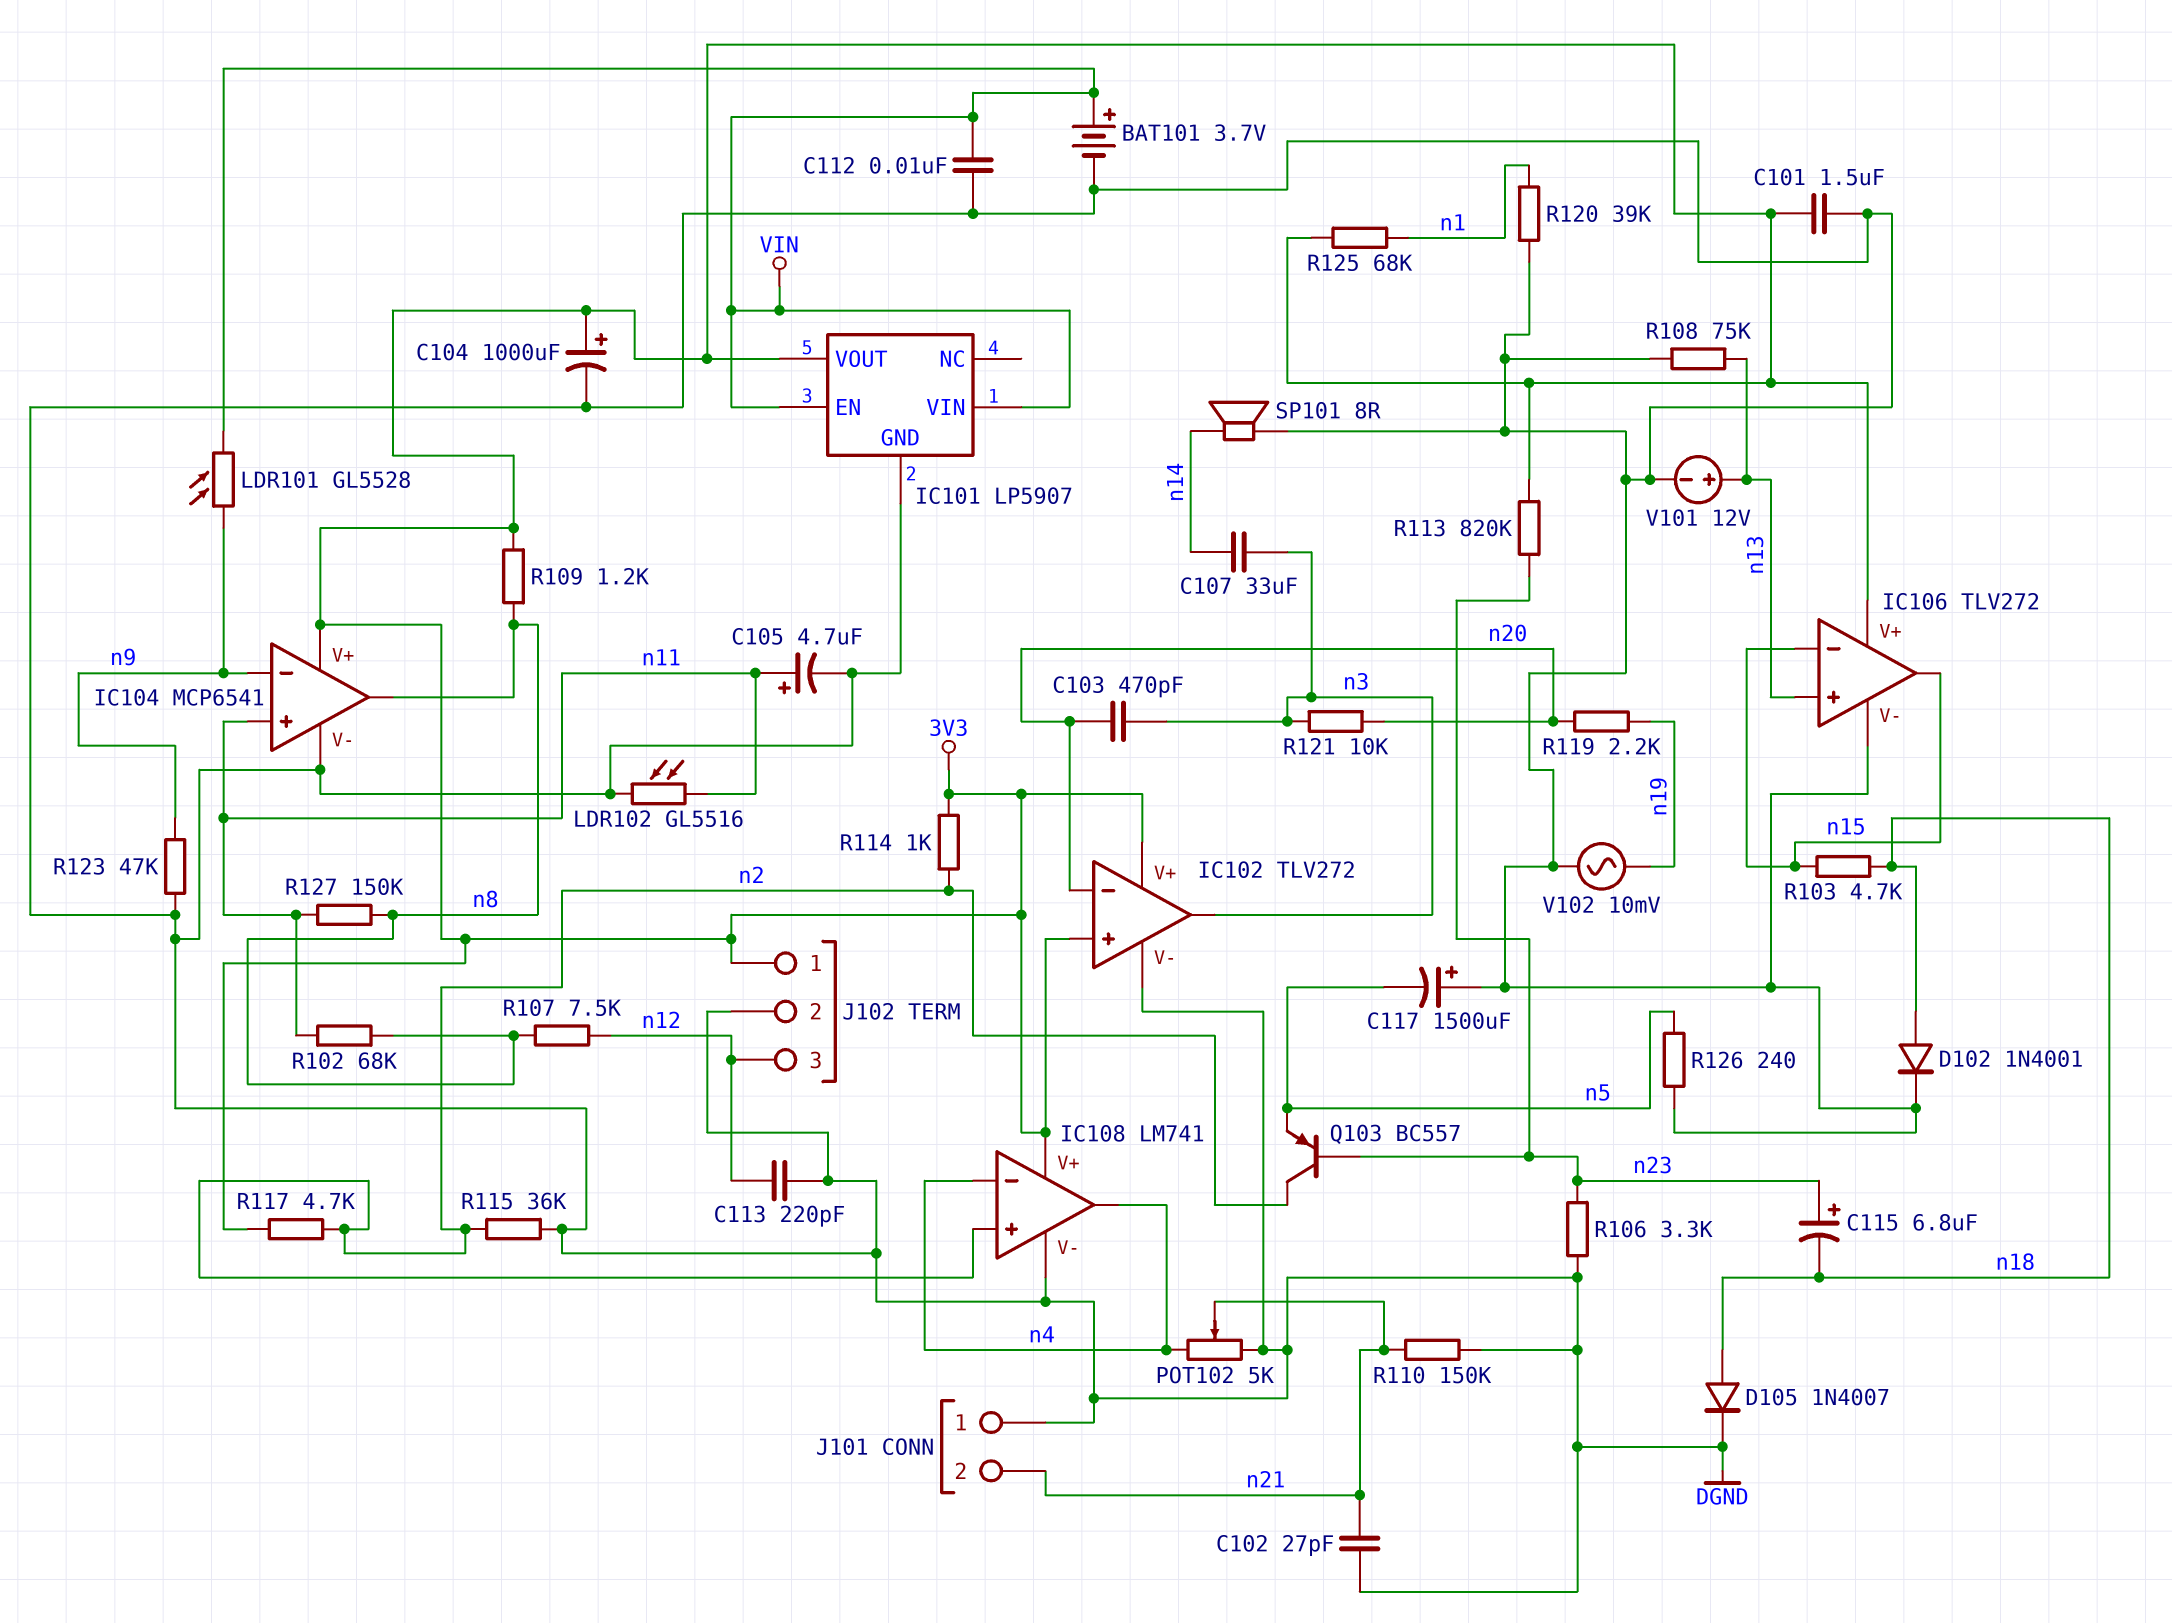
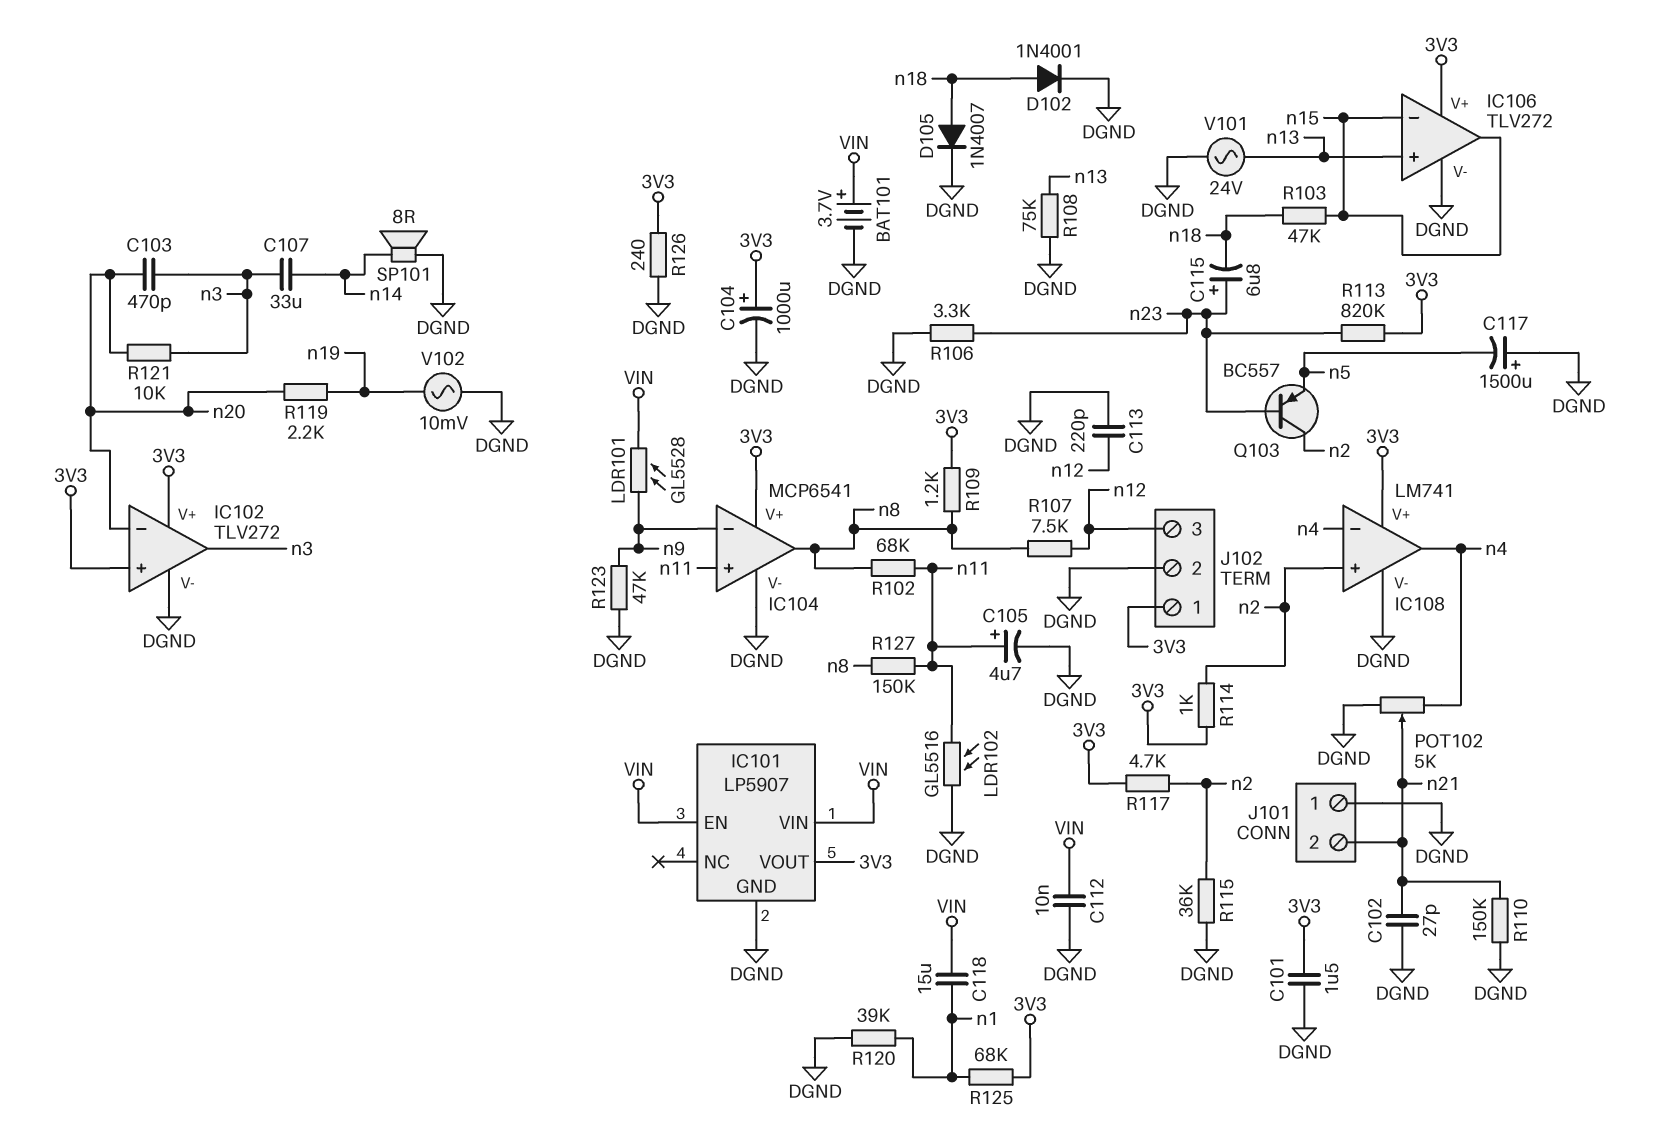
C118: none -> 15uF (VIN, n1)
R103: 4.7k (n15, n18) -> 47k (n15, n18)
R126: 240 (DGND, n5) -> 240 (3V3, DGND)
V101: 12V (plus n13, minus DGND) -> AC 24V (DGND, n13)

